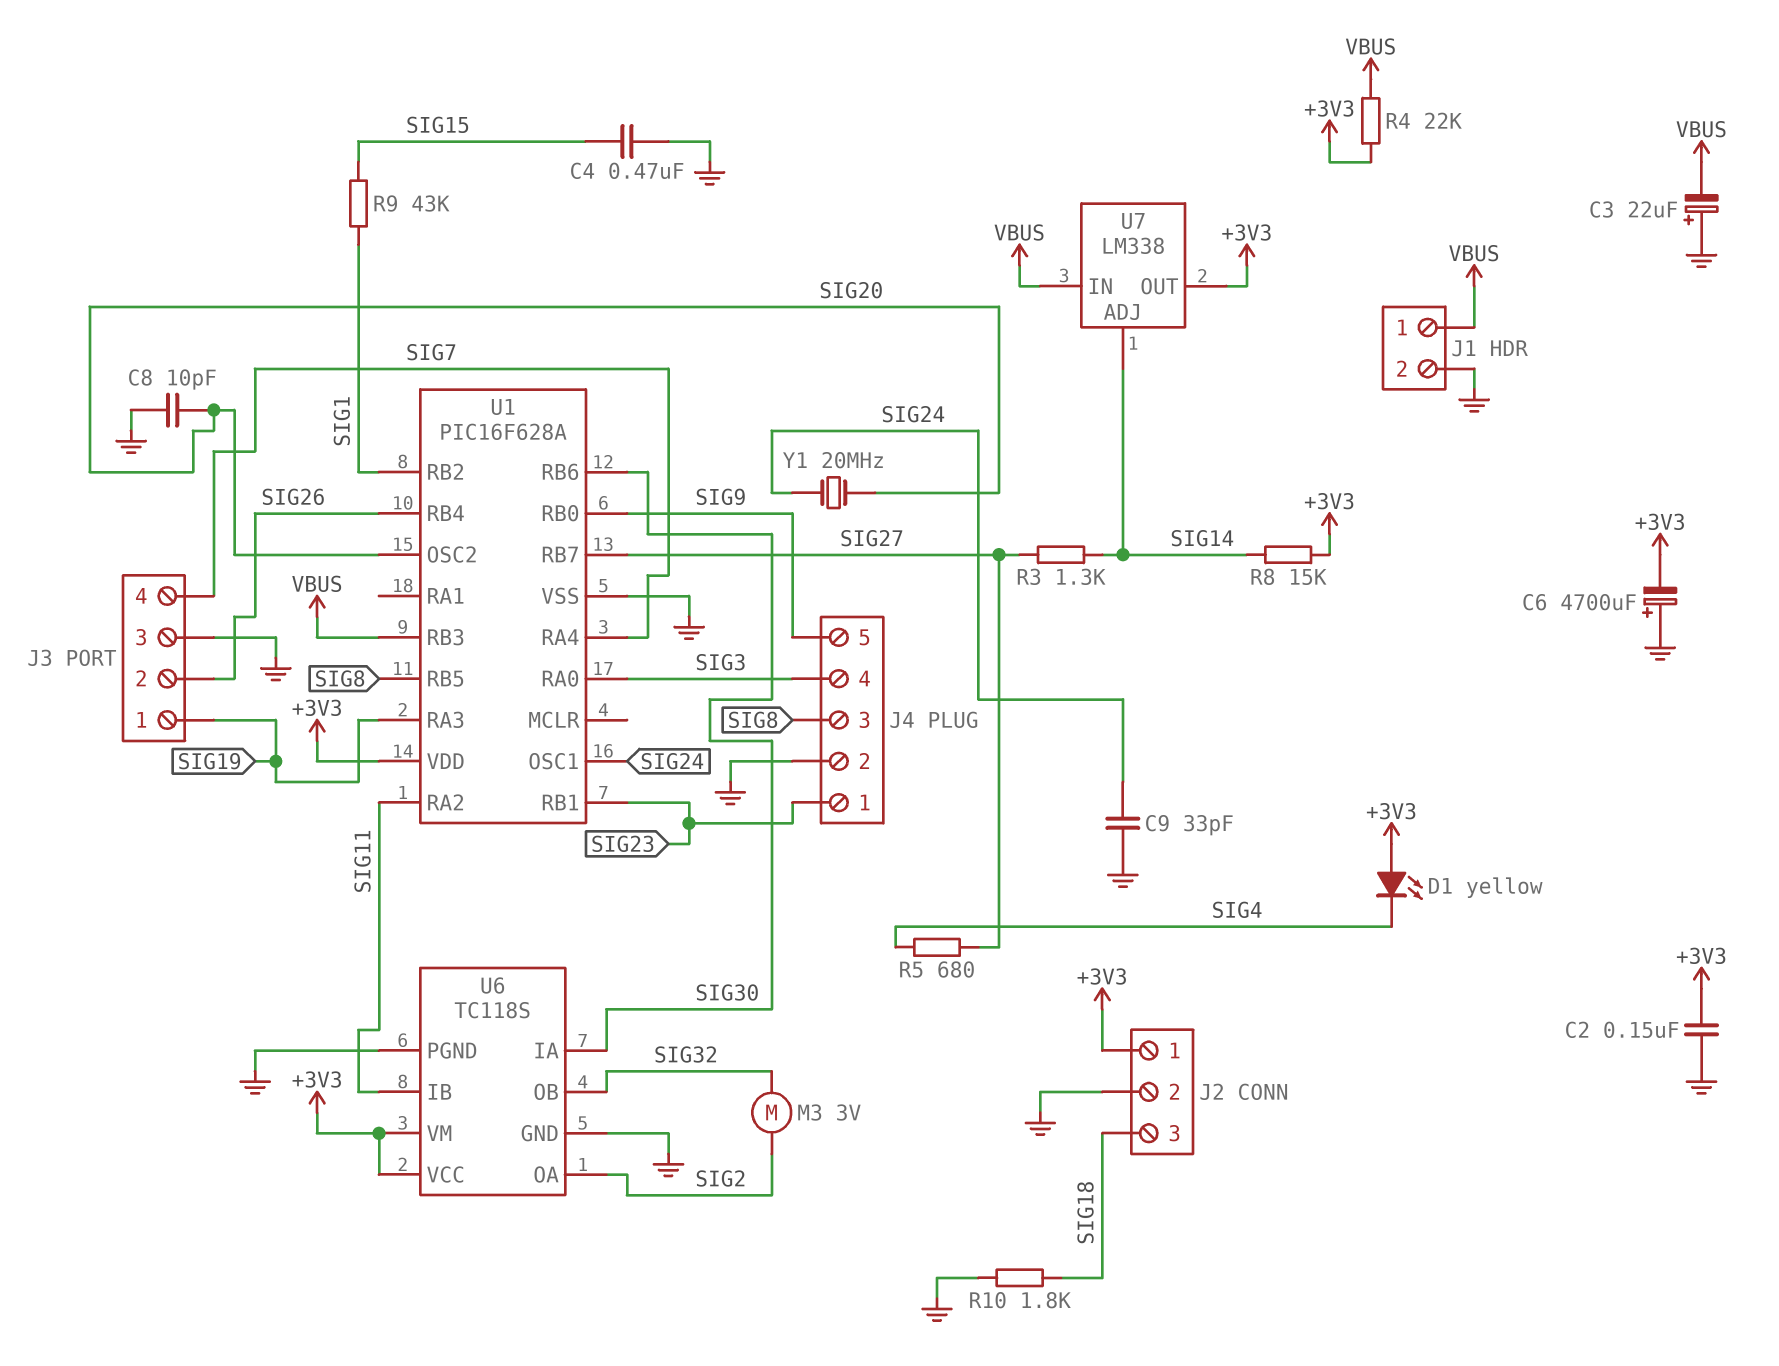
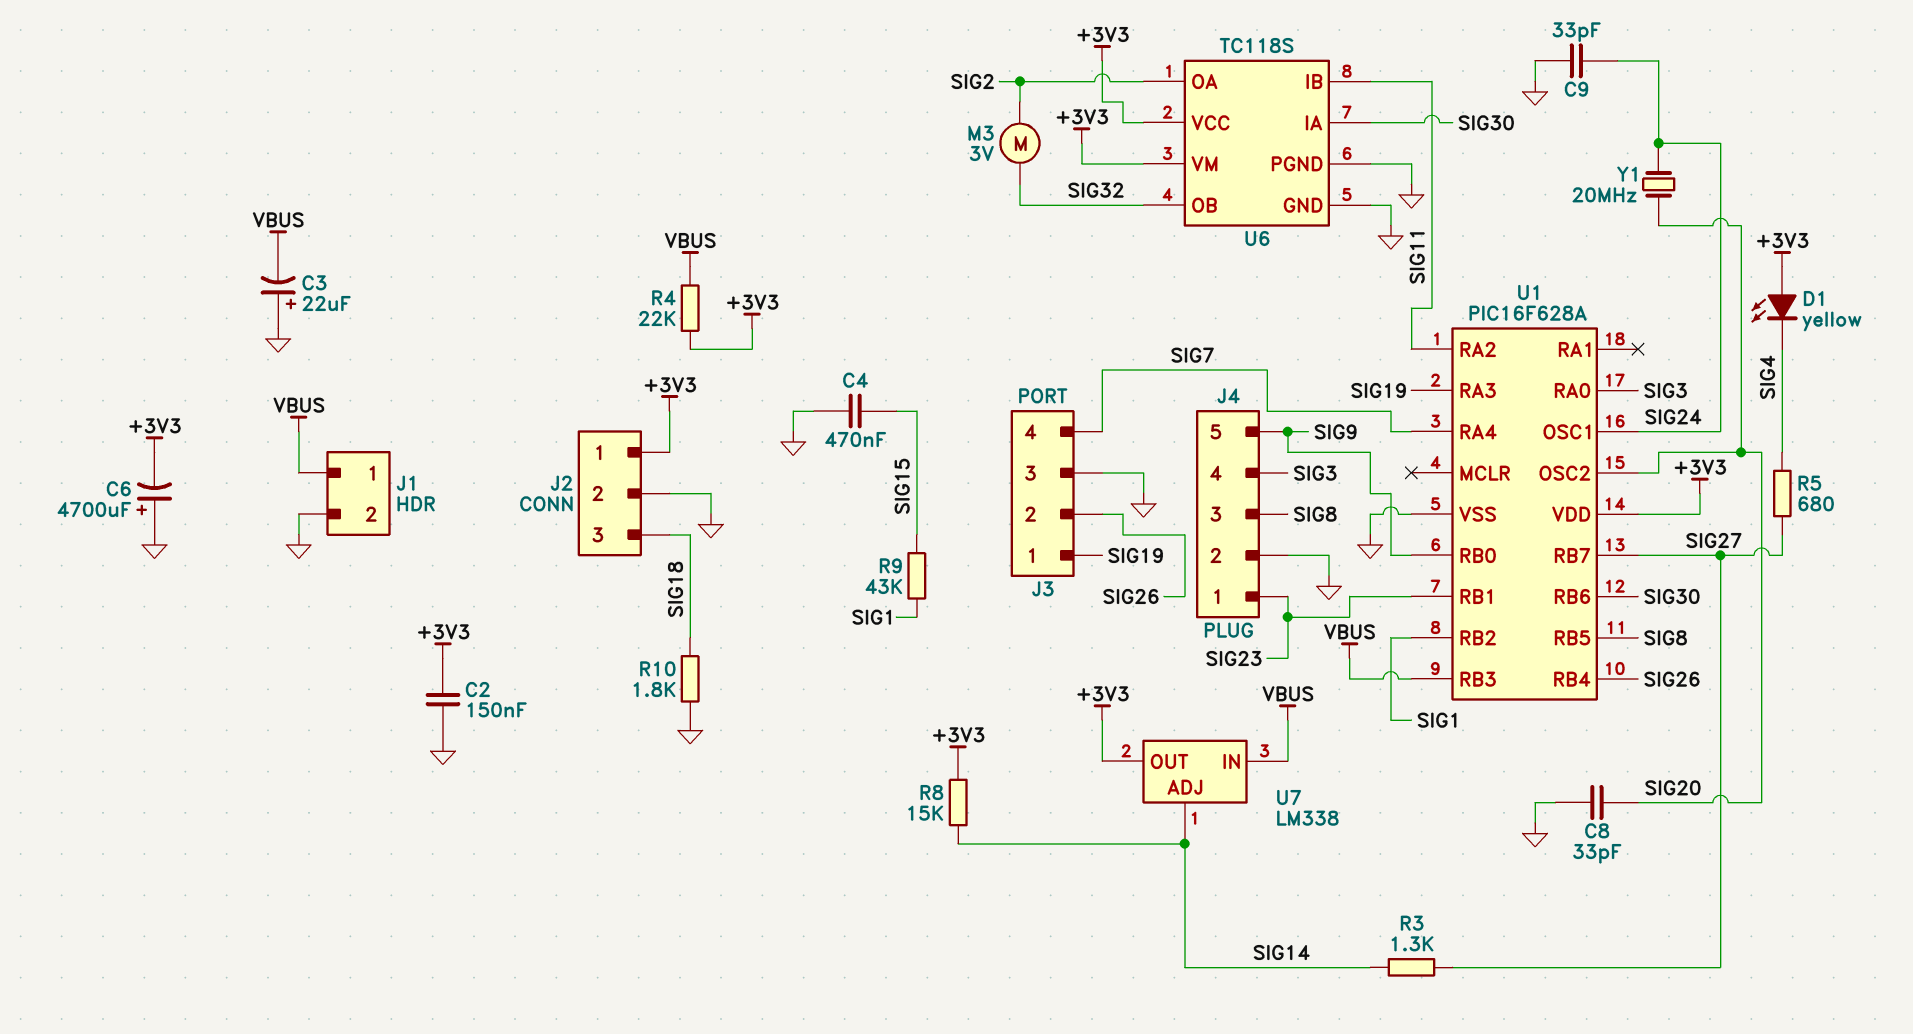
C8: 10pF (GND, SIG20) -> 33pF (GND, SIG20)

